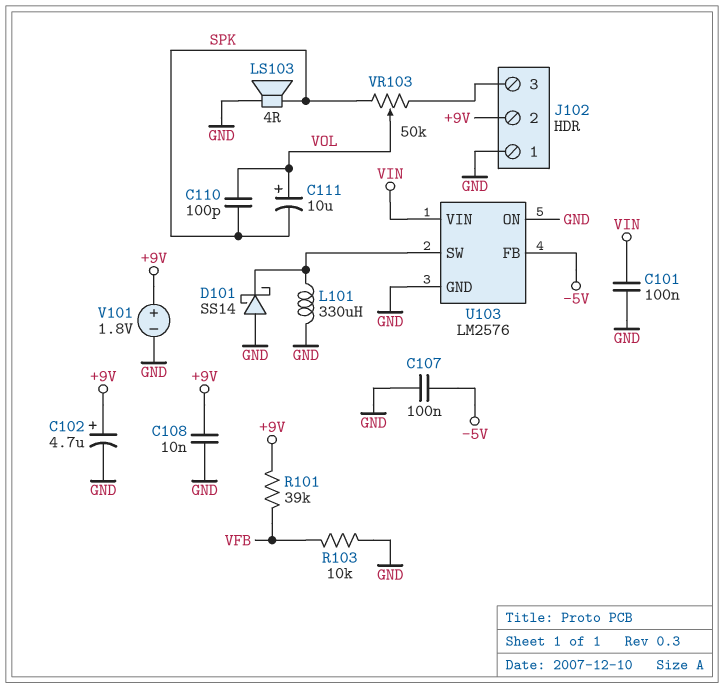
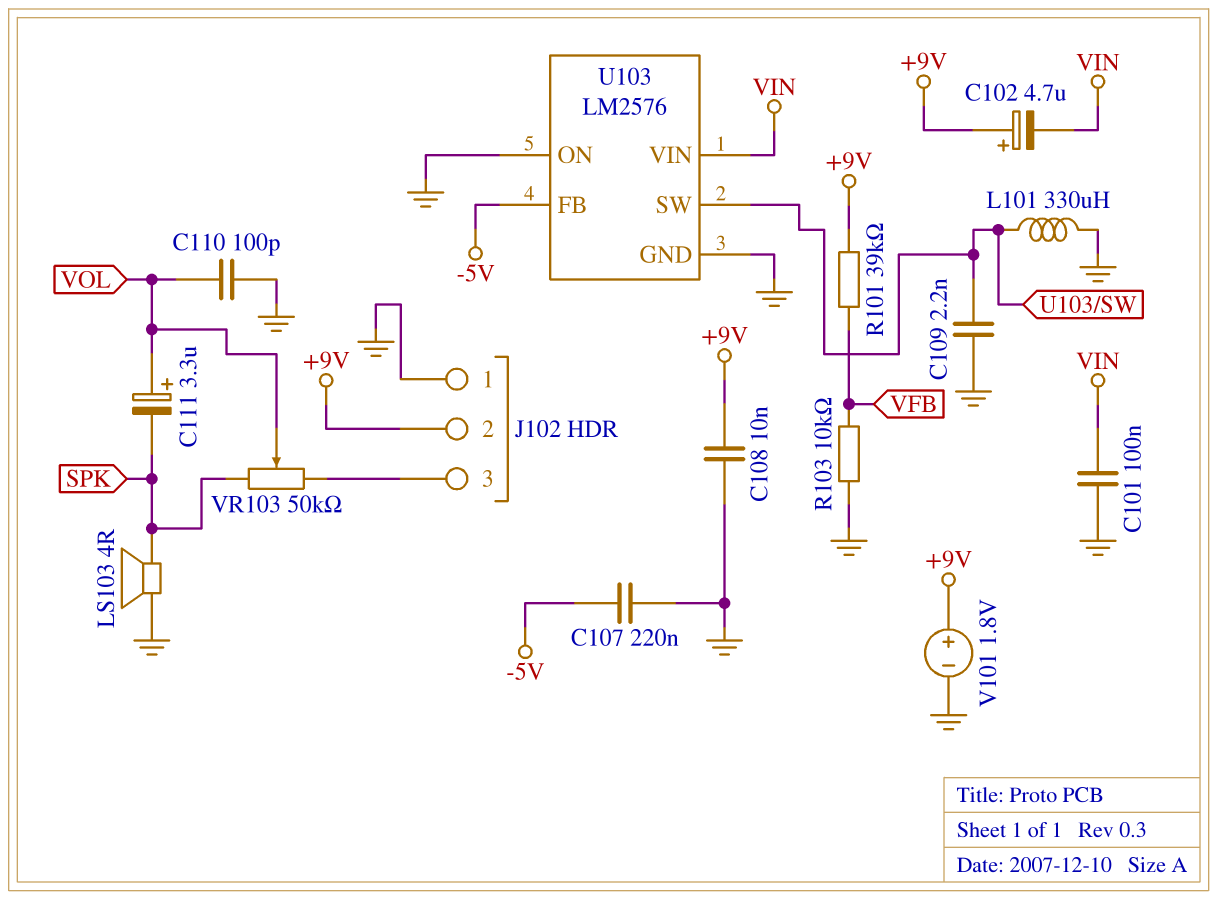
C102: 4.7uF (plus +9V, minus GND) -> 4.7uF (plus +9V, minus VIN)
C107: 100nF (-5V, GND) -> 220nF (-5V, GND)
C109: none -> 2.2nF (GND, U103/SW)
C110: 100pF (SPK, VOL) -> 100pF (GND, VOL)
C111: 10uF (plus VOL, minus SPK) -> 3.3uF (plus VOL, minus SPK)
D101: schottky SS14 (A GND, K U103/SW) -> none

